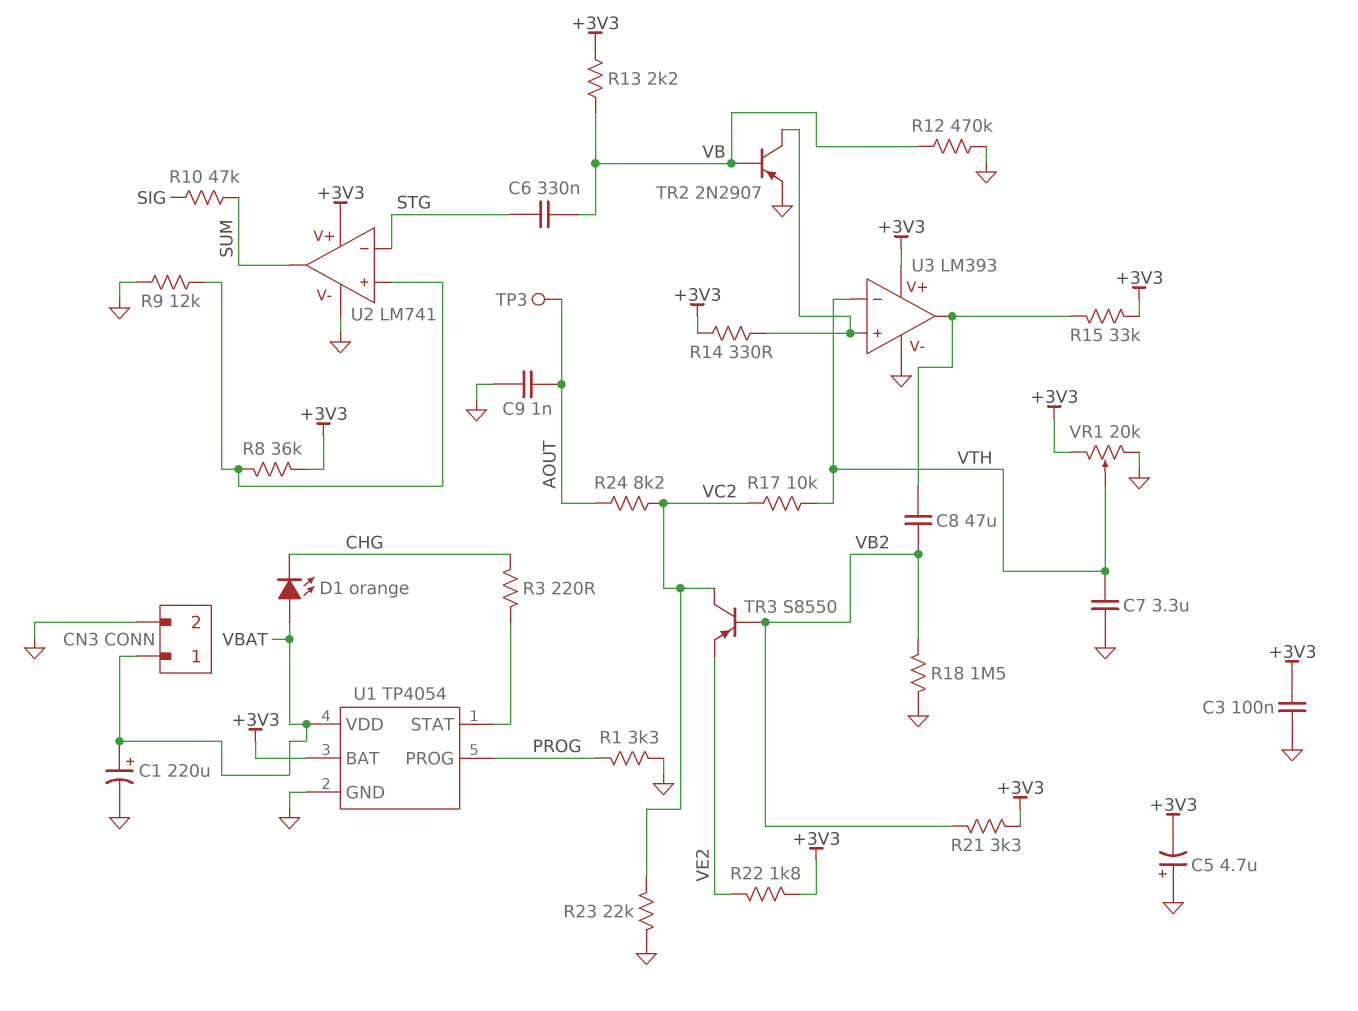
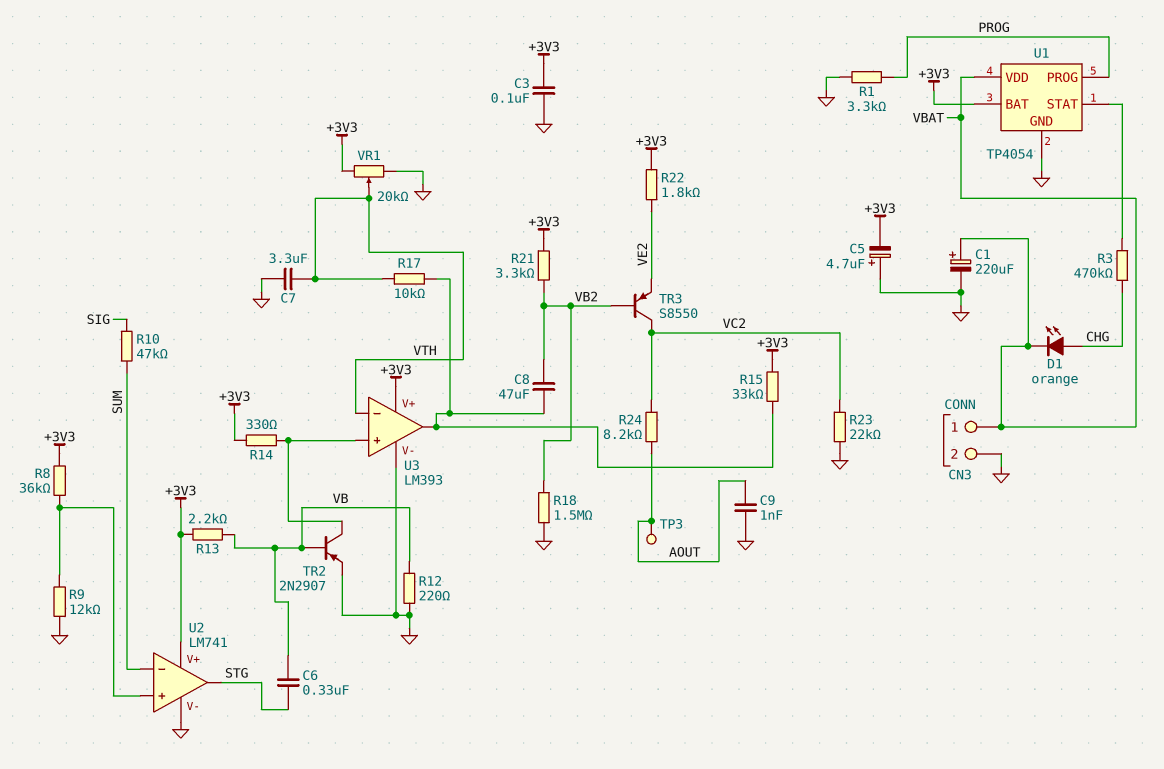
D1: LED orange (A VBAT, K CHG) -> LED orange (A CHG, K VBAT)
R3: 220 (CHG, U1/STAT) -> 470k (CHG, U1/STAT)
R12: 470k (GND, VB) -> 220 (GND, VB)
R17: 10k (VC2, VTH) -> 10k (U3/out, VTH)
U2 pin in-: STG -> SUM
U2 pin out: SUM -> STG

